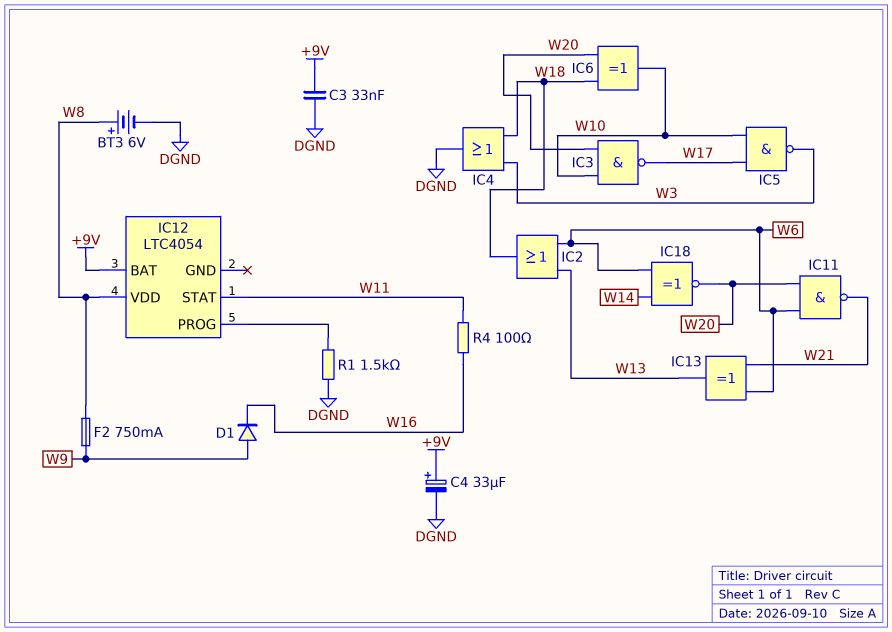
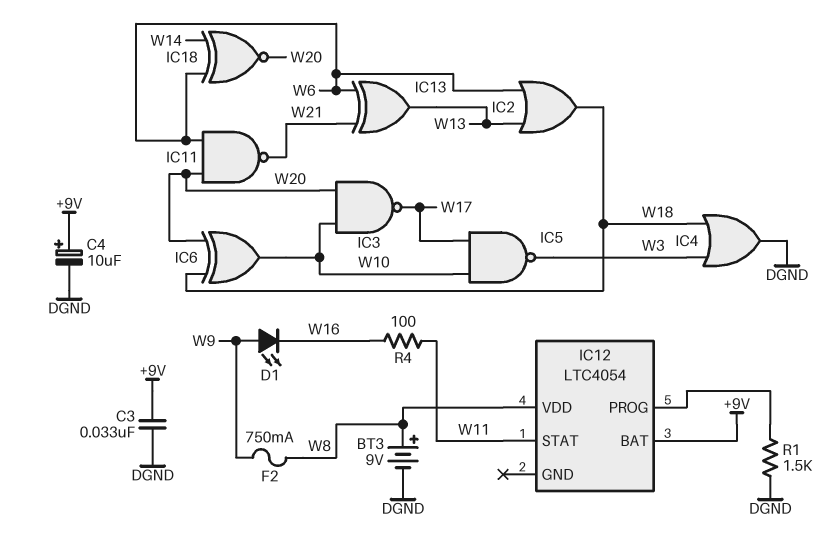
BT3: 6V (plus W8, minus DGND) -> 9V (plus W8, minus DGND)
C4: 33uF (plus +9V, minus DGND) -> 10uF (plus +9V, minus DGND)
D1: diode (A W9, K W16) -> LED (A W9, K W16)

